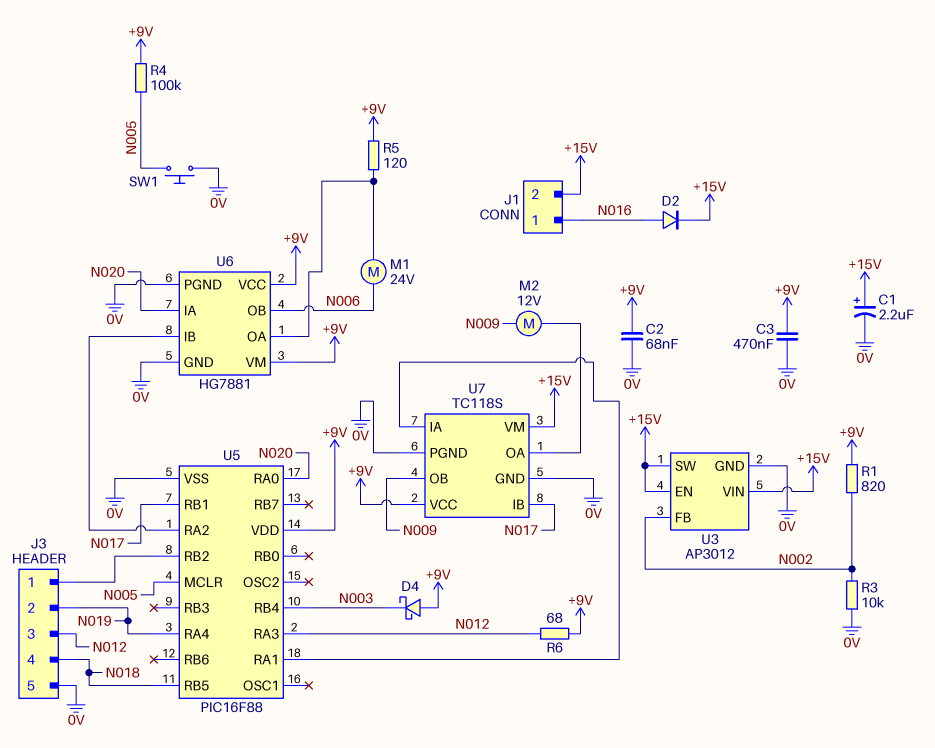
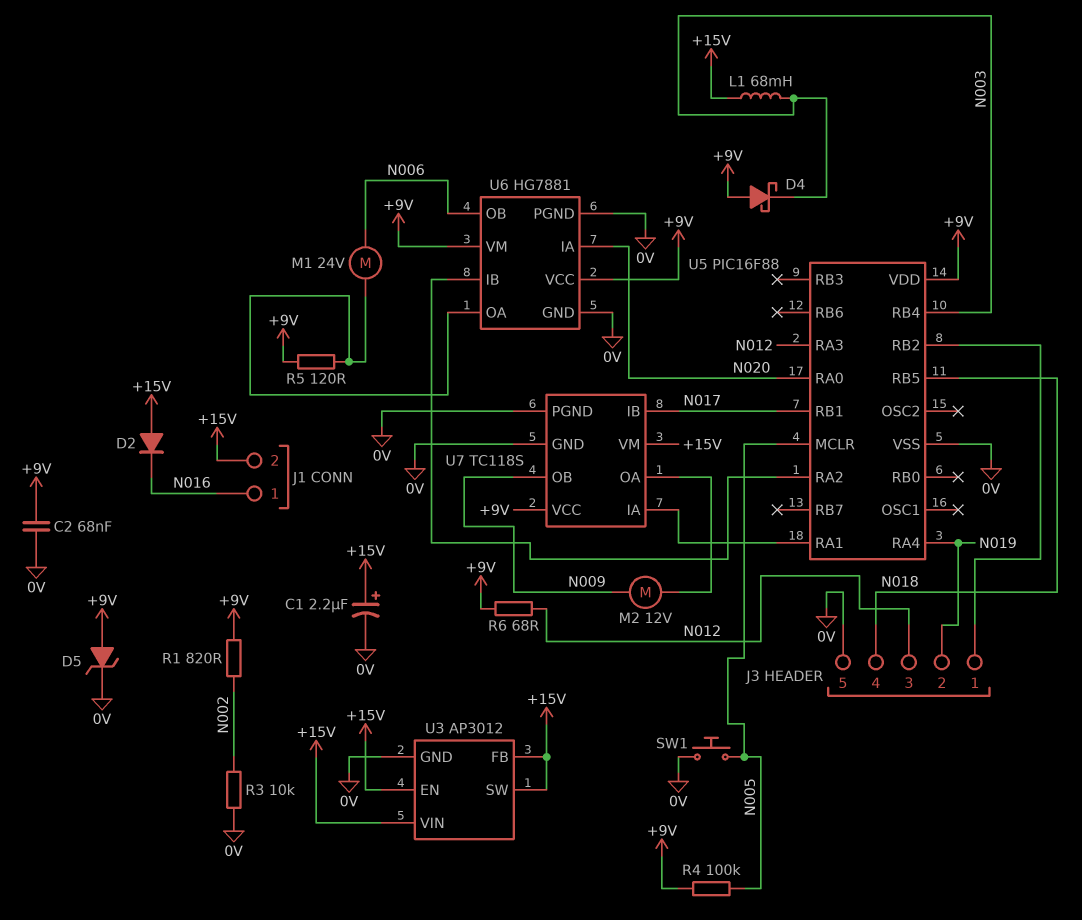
C3: 470nF (+9V, 0V) -> none
D2: diode (A N016, K +15V) -> diode (A +15V, K N016)
D5: none -> zener (A +9V, K 0V)
L1: none -> 68mH (+15V, N003)
U3 pin FB: N002 -> +15V

